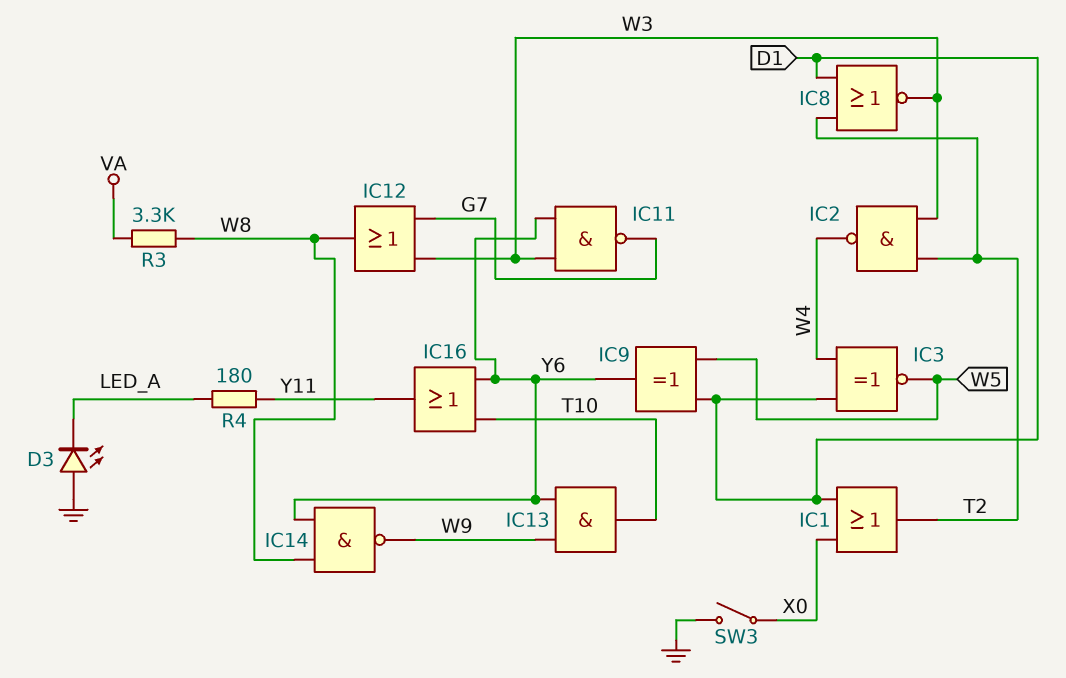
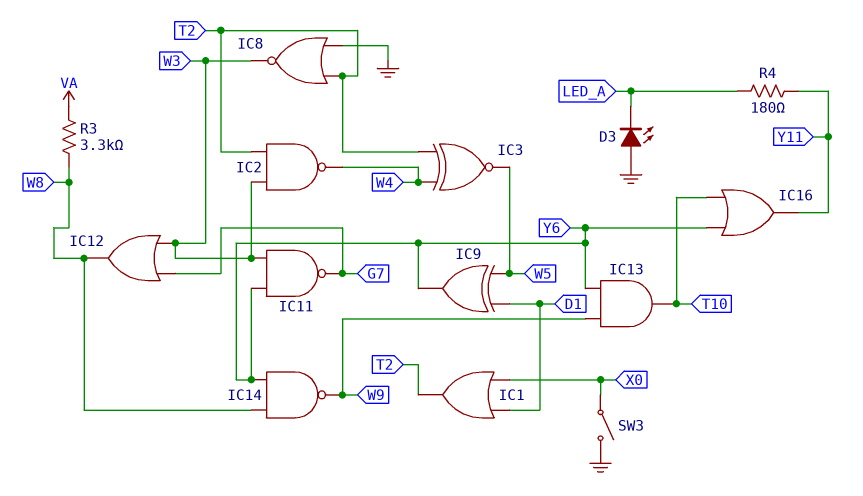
IC3: XNOR (in D1, in W4, out W5) -> XNOR (in T2, in W4, out W5)
IC8: NOR (in D1, in T2, out W3) -> NOR (in GND, in T2, out W3)

